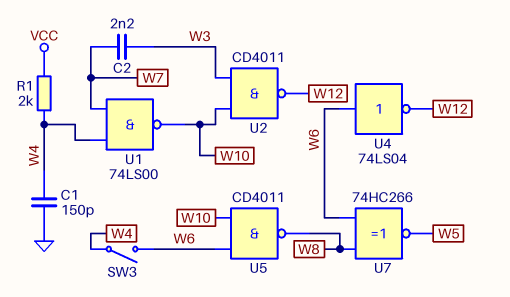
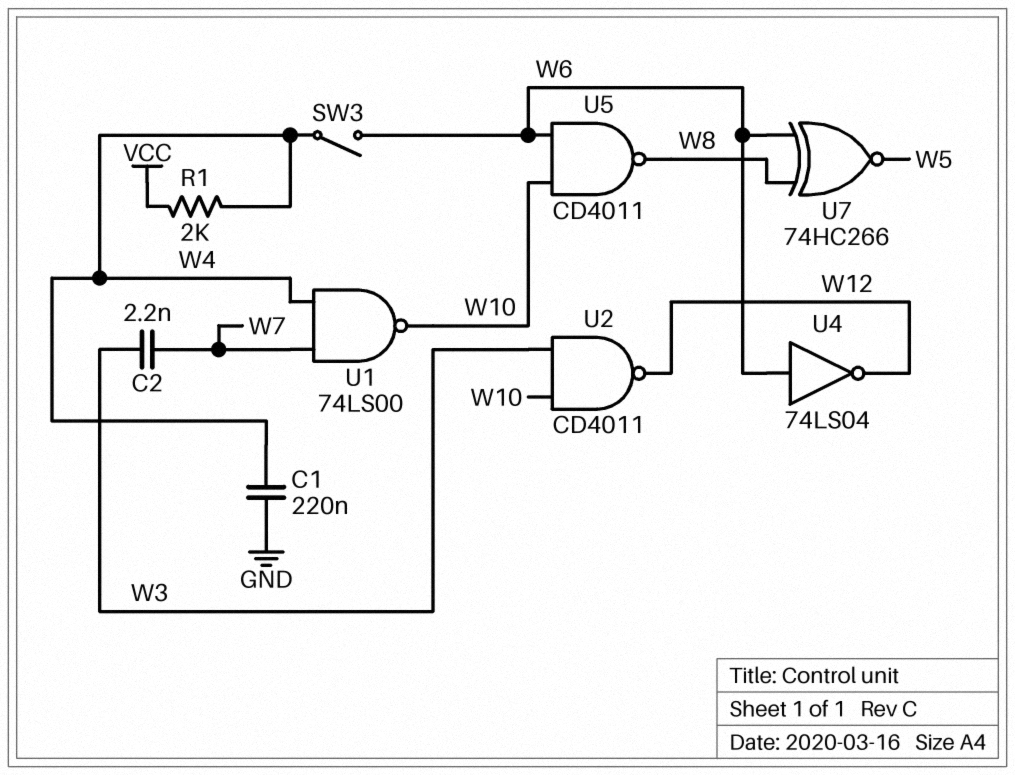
C1: 150pF (GND, W4) -> 220nF (GND, W4)

